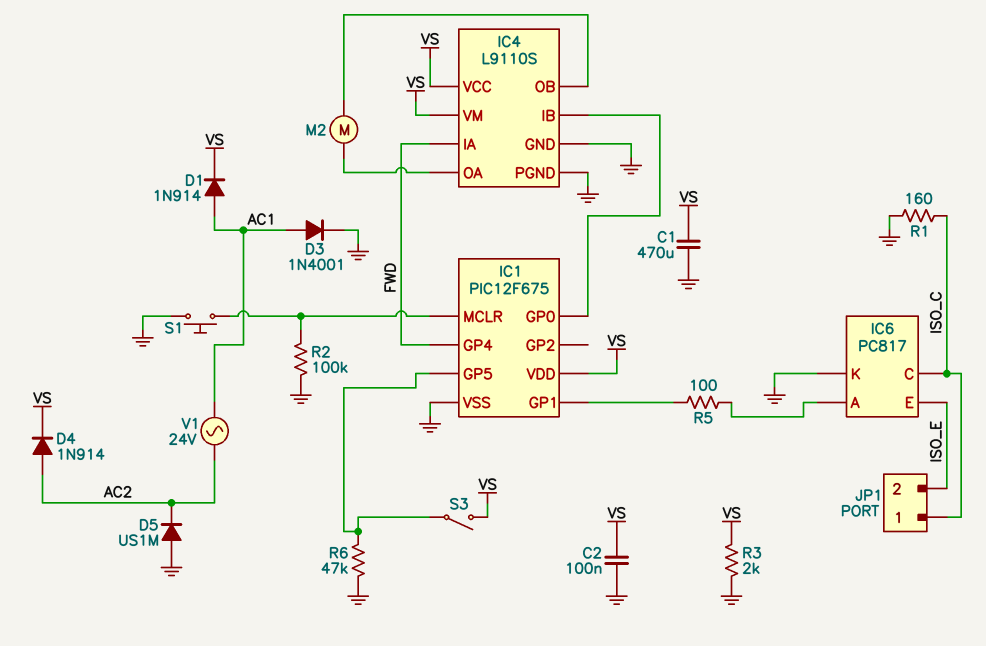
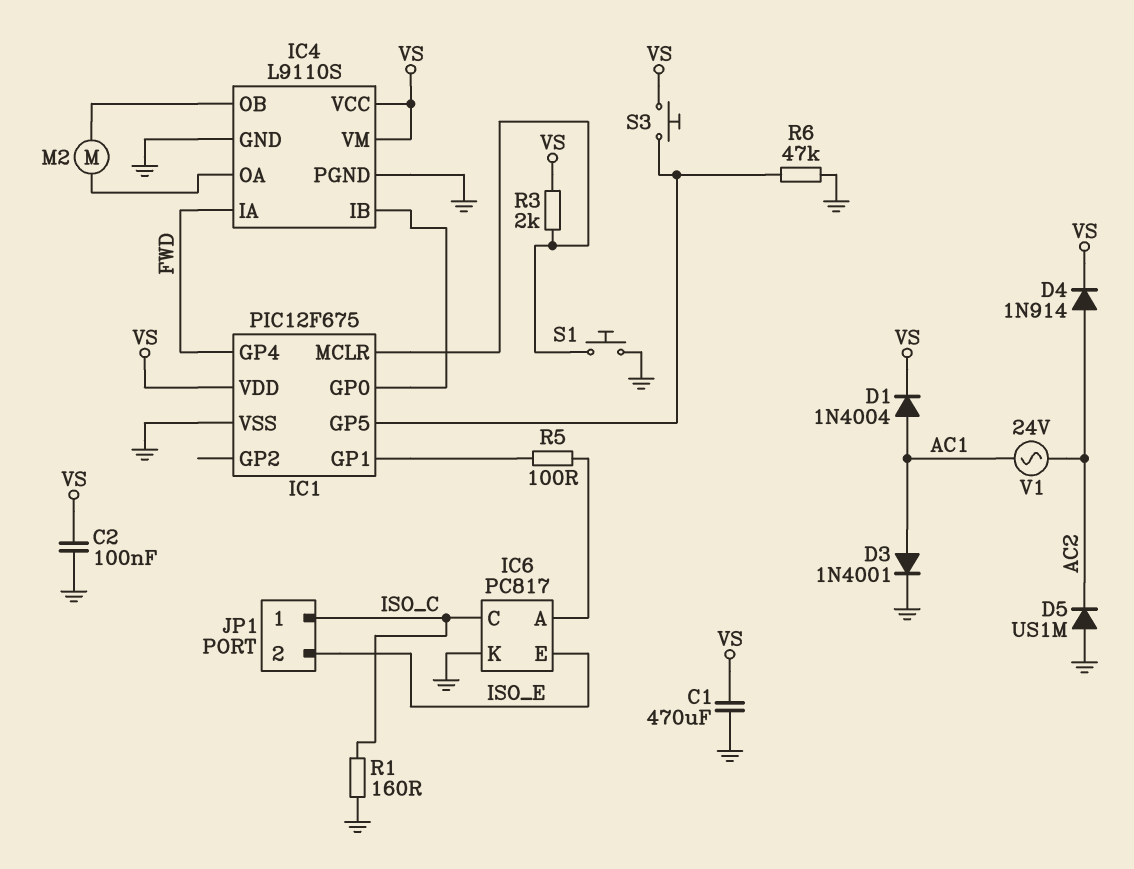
D1: diode 1N914 (A AC1, K VS) -> diode 1N4004 (A AC1, K VS)
R2: 100k (GND, IC1/MCLR) -> none
R3: 2k (GND, VS) -> 2k (IC1/MCLR, VS)
S3: switch (IC1/GP5, VS) -> button (IC1/GP5, VS)

